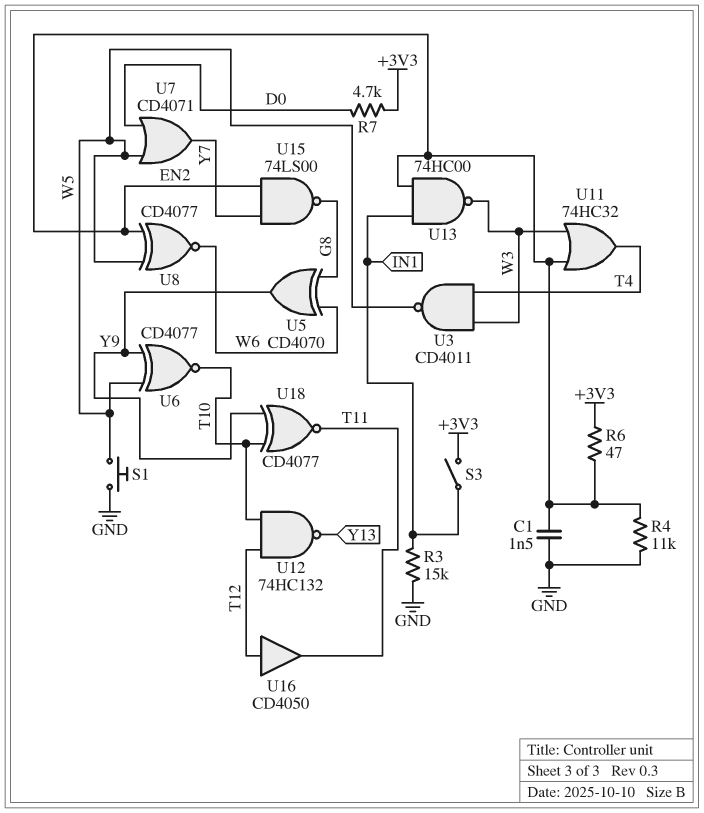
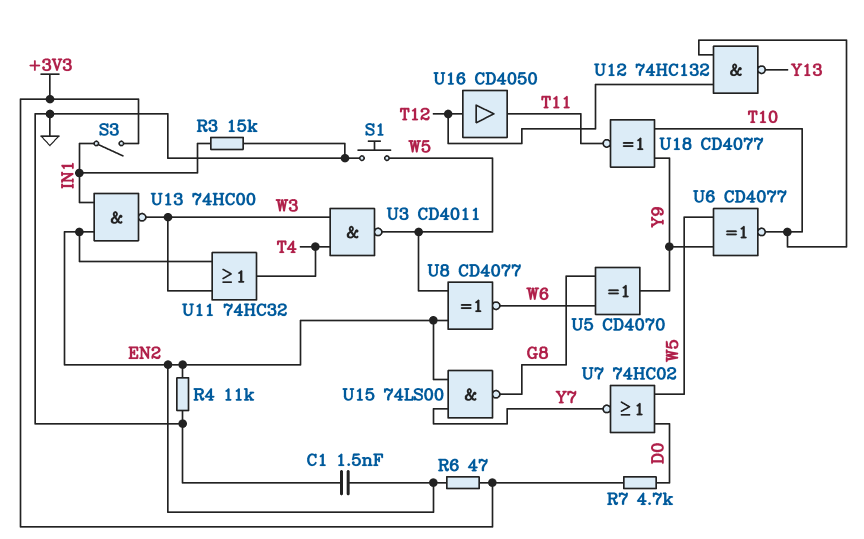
U7: OR CD4071 (in D0, in W5, out Y7) -> NOR 74HC02 (in D0, in W5, out Y7)

